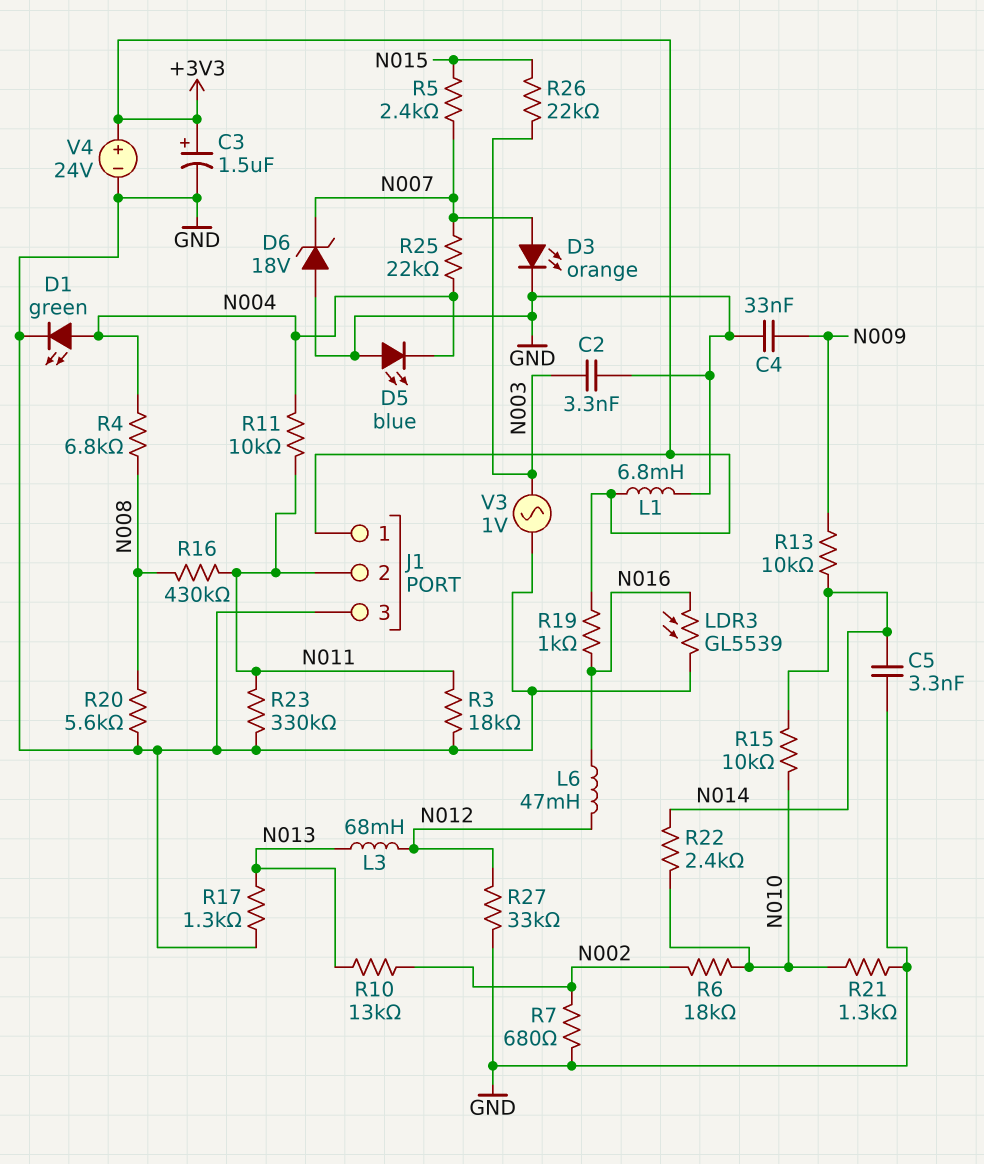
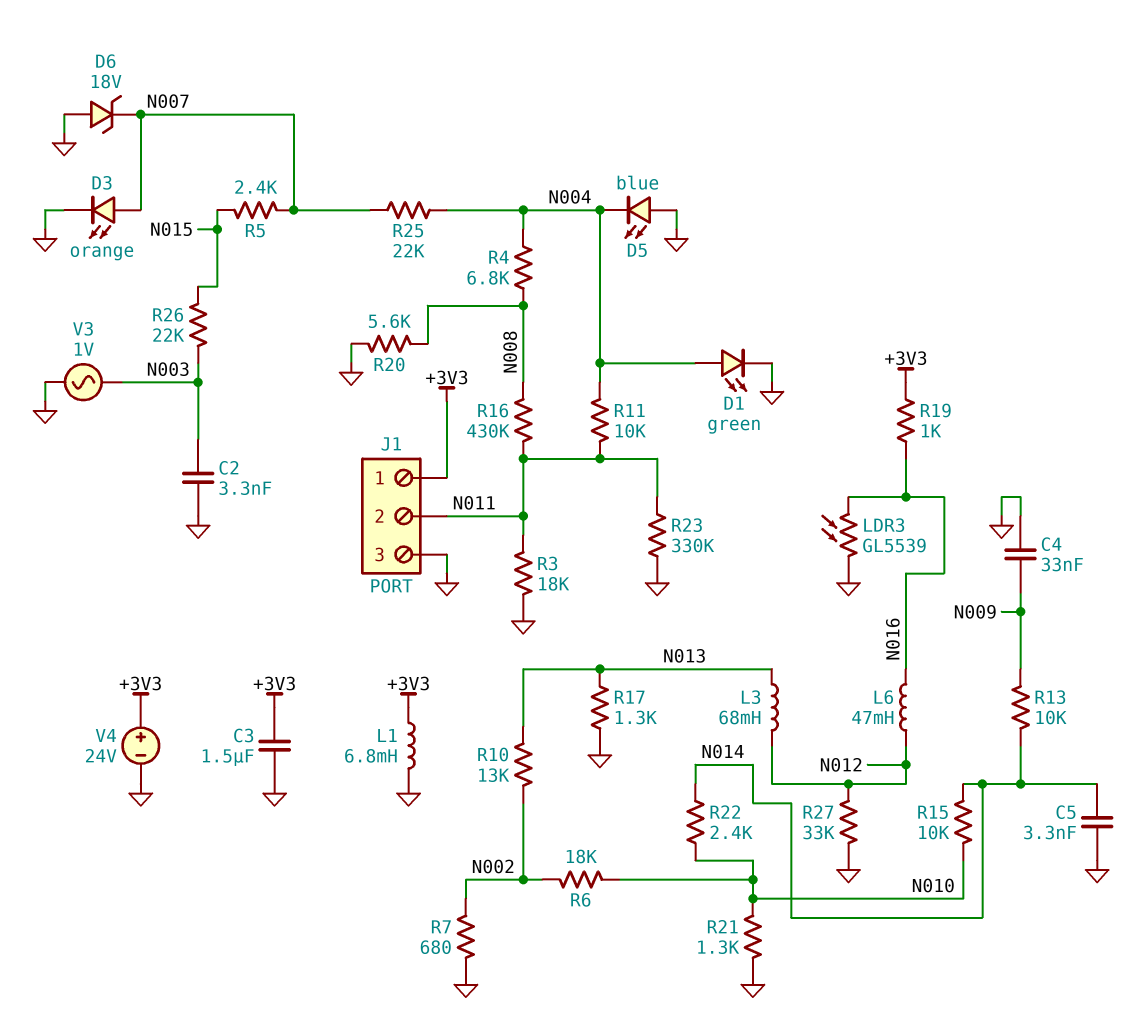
C3: 1.5uF (plus +3V3, minus GND) -> 1.5uF (+3V3, GND)

